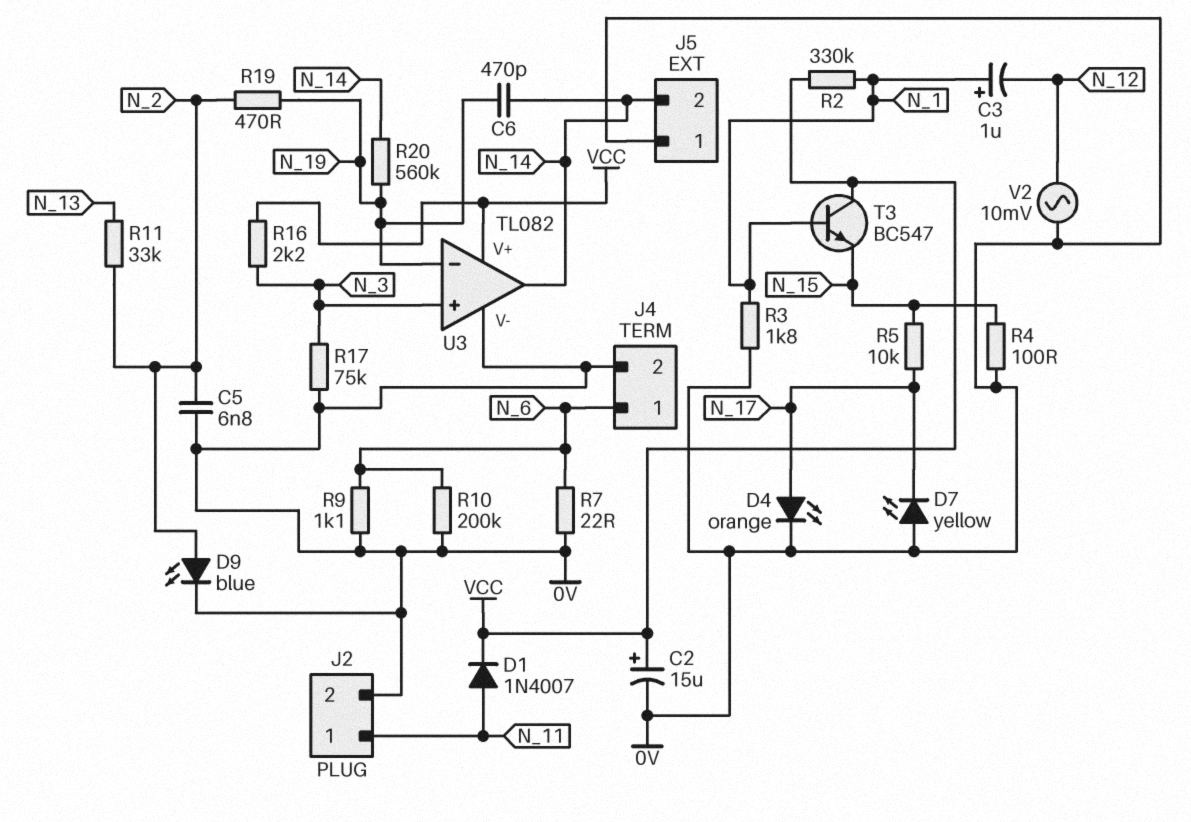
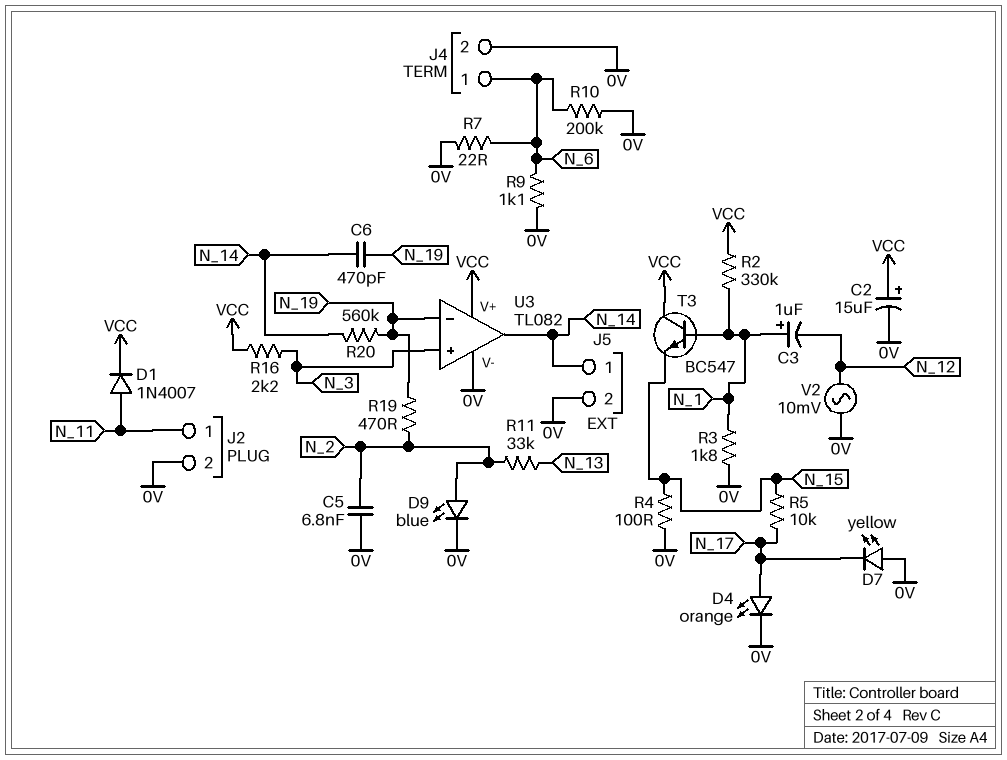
J5 pin 1: 0V -> N_14
J5 pin 2: N_14 -> 0V
R17: 75k (0V, N_3) -> none

